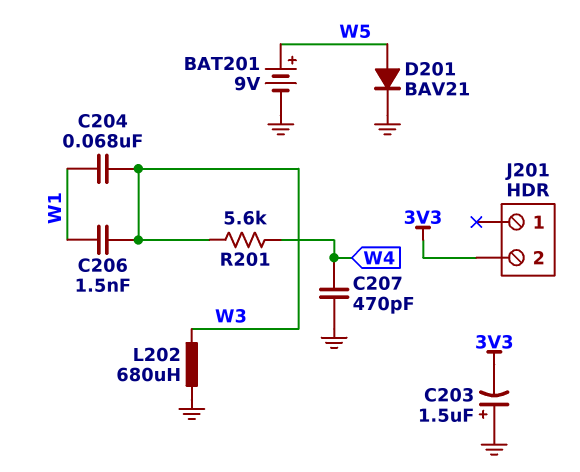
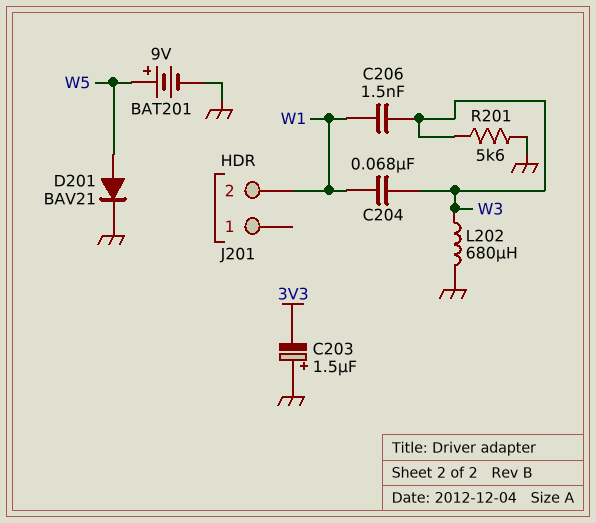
C207: 470pF (GND, W4) -> none
J201 pin 2: 3V3 -> W1
R201: 5.6k (W3, W4) -> 5.6k (GND, W3)

